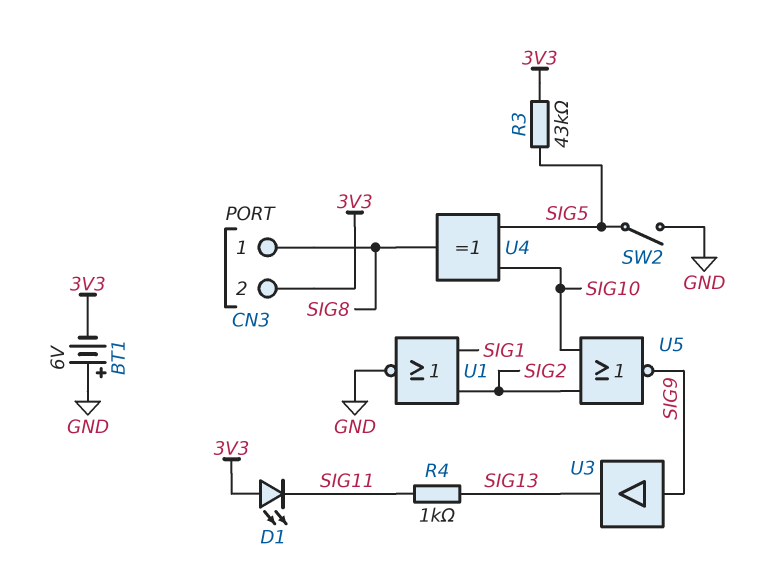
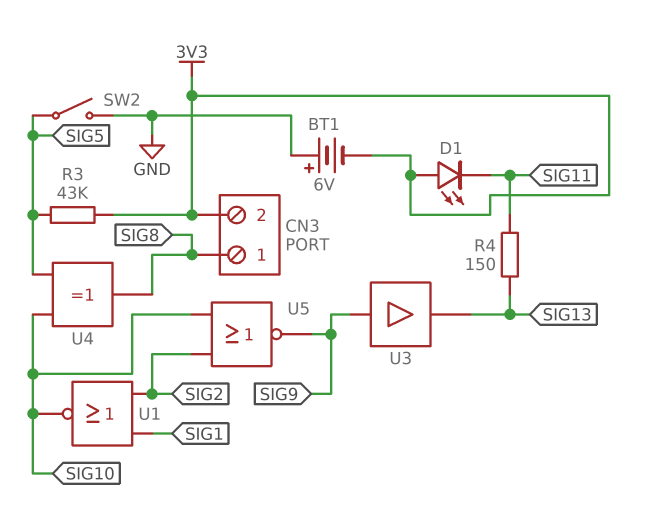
R4: 1k (SIG11, SIG13) -> 150 (SIG11, SIG13)
U1: NOR (in SIG1, in SIG2, out GND) -> NOR (in SIG1, in SIG2, out SIG10)

